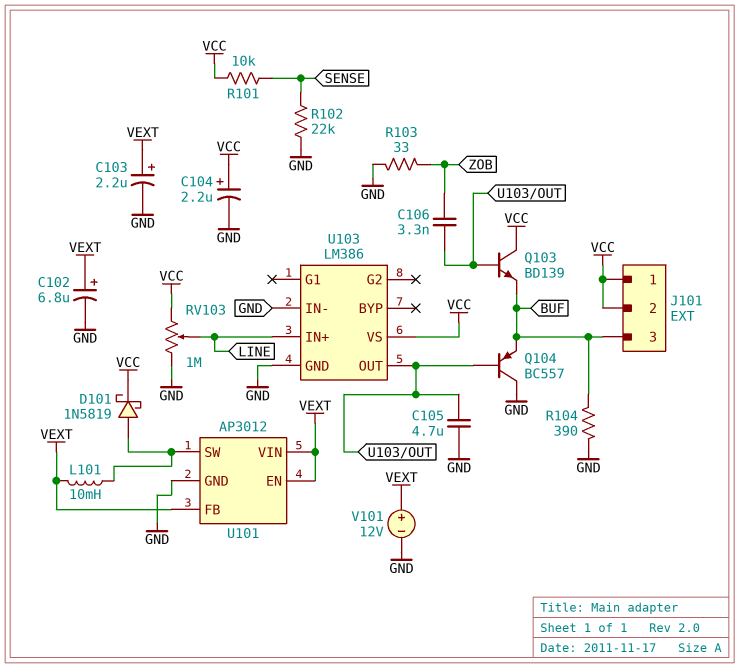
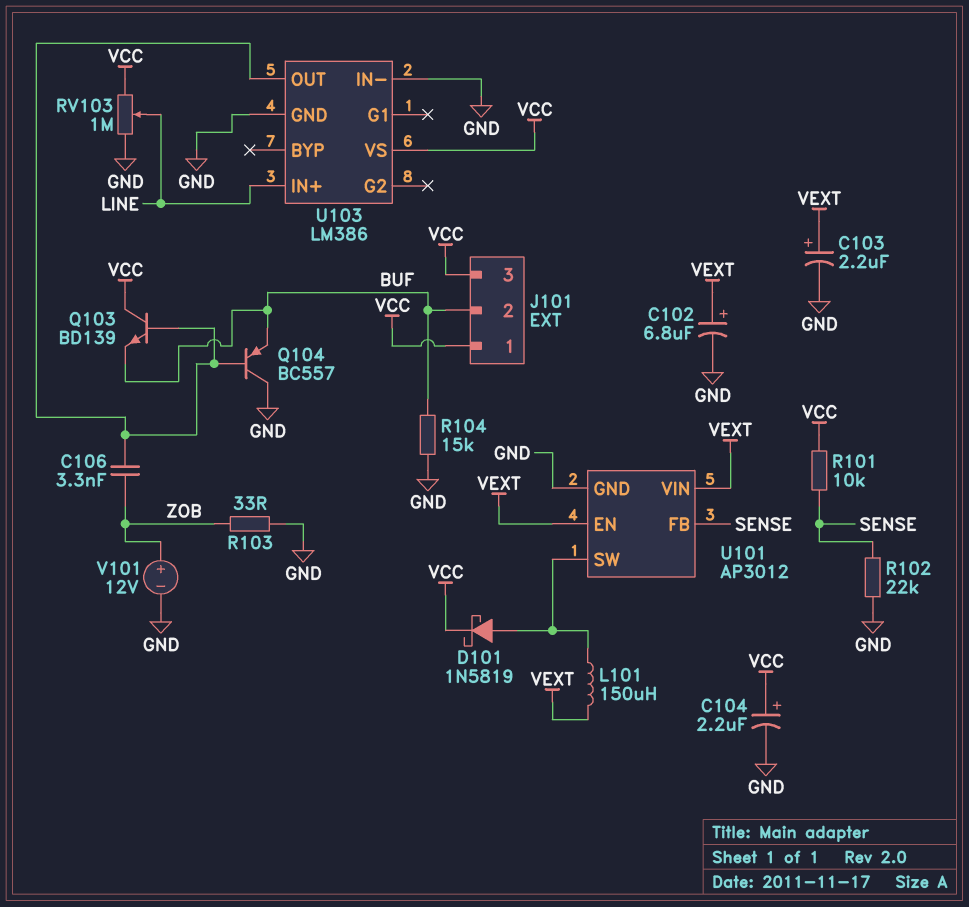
C105: 4.7uF (GND, U103/OUT) -> none
J101 pin 2: VCC -> BUF
J101 pin 3: BUF -> VCC
L101: 10mH (U101/SW, VEXT) -> 150uH (U101/SW, VEXT)
R104: 390 (BUF, GND) -> 15k (BUF, GND)
U101 pin FB: VEXT -> SENSE
V101: 12V (plus VEXT, minus GND) -> 12V (plus ZOB, minus GND)

